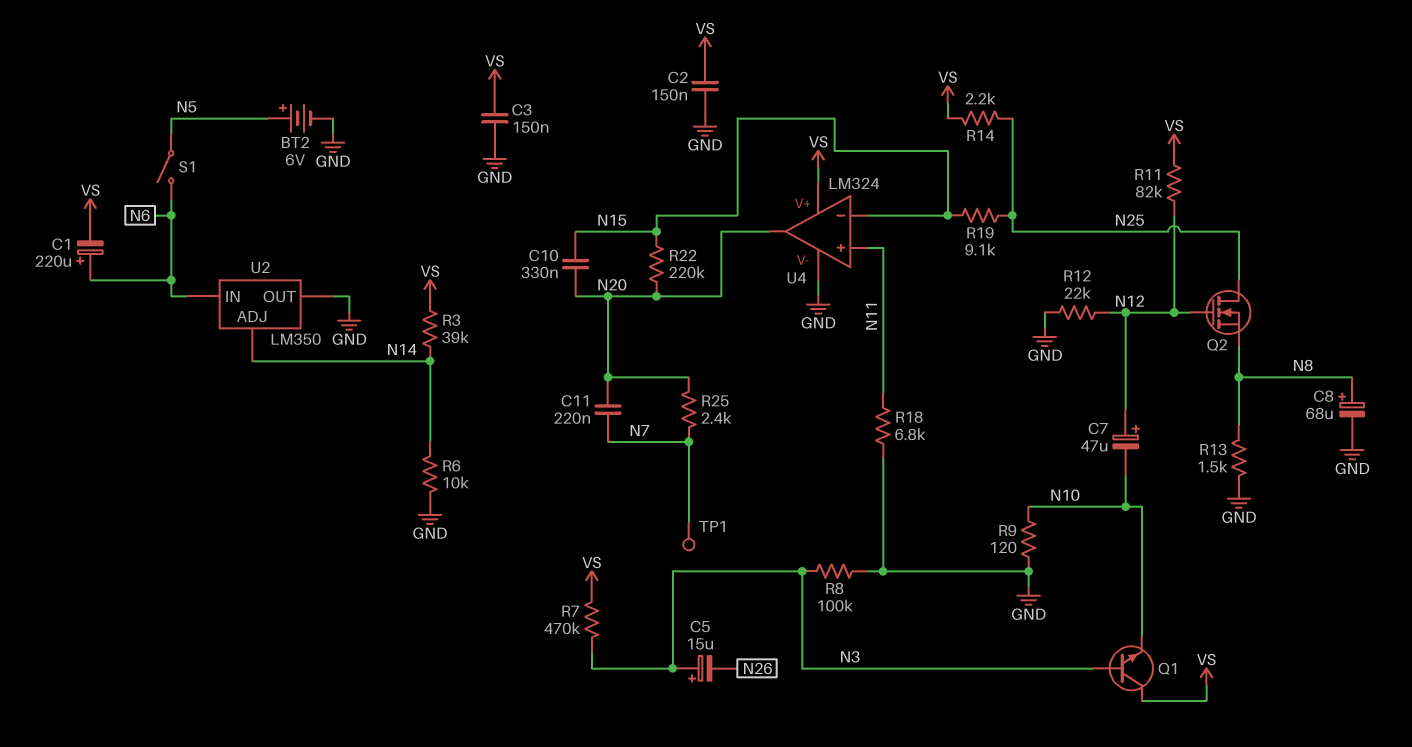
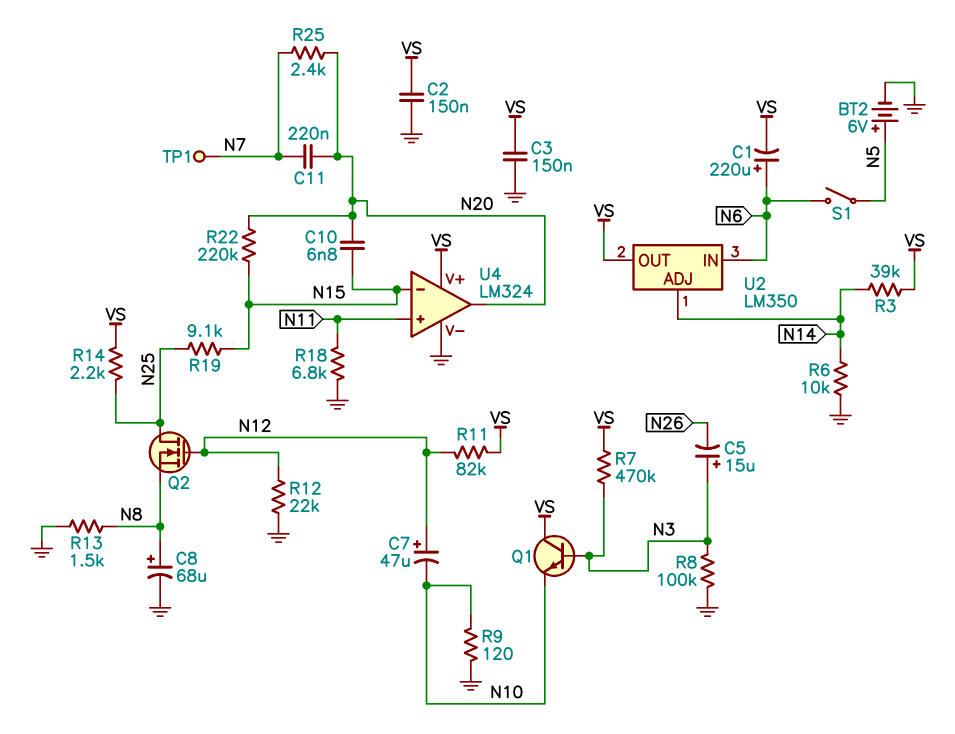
C10: 330nF (N15, N20) -> 6.8nF (N15, N20)
U2 pin OUT: GND -> VS

